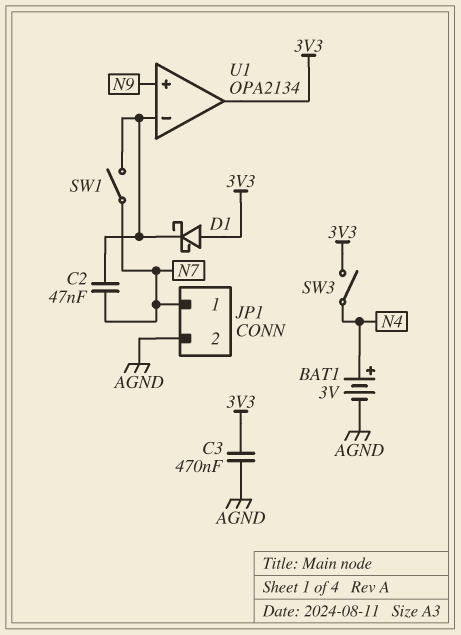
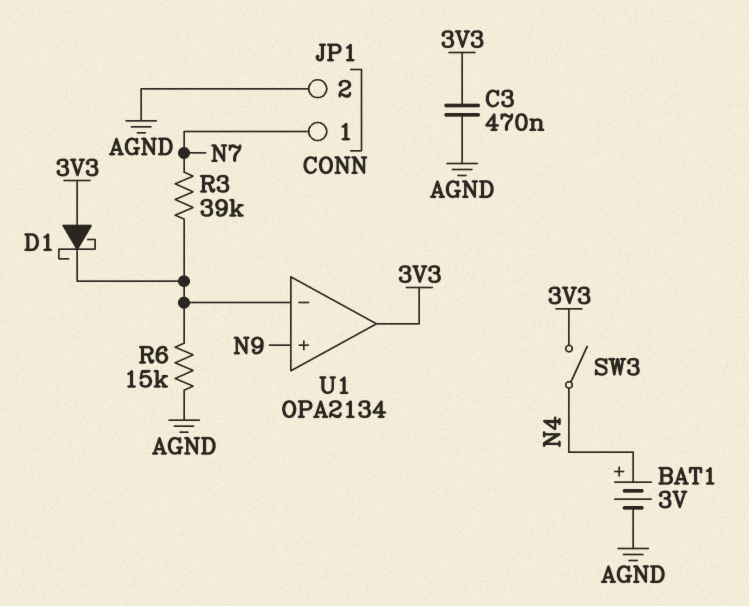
C2: 47nF (N7, U1/in-) -> none
R3: none -> 39k (N7, U1/in-)
R6: none -> 15k (AGND, U1/in-)
SW1: switch (N7, U1/in-) -> none

